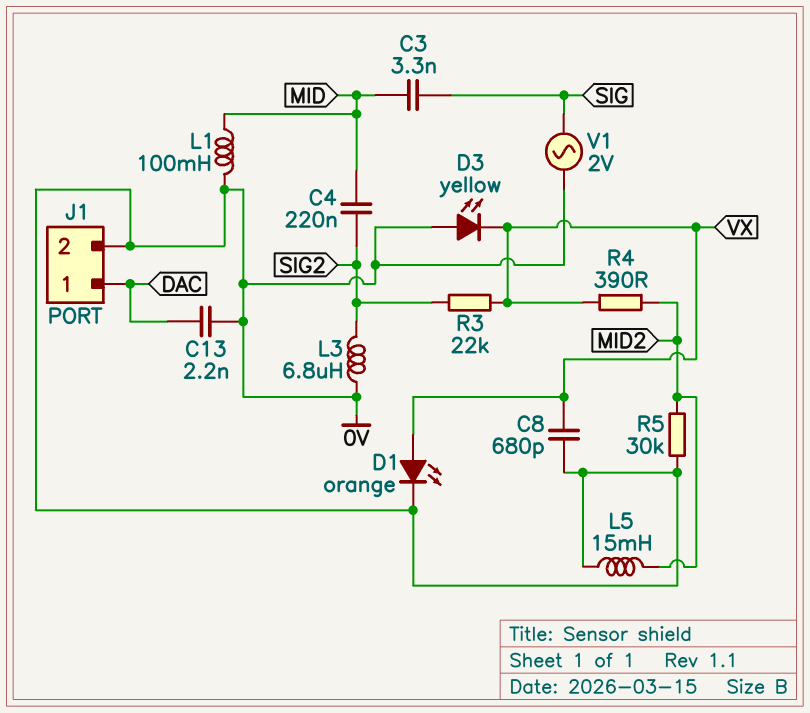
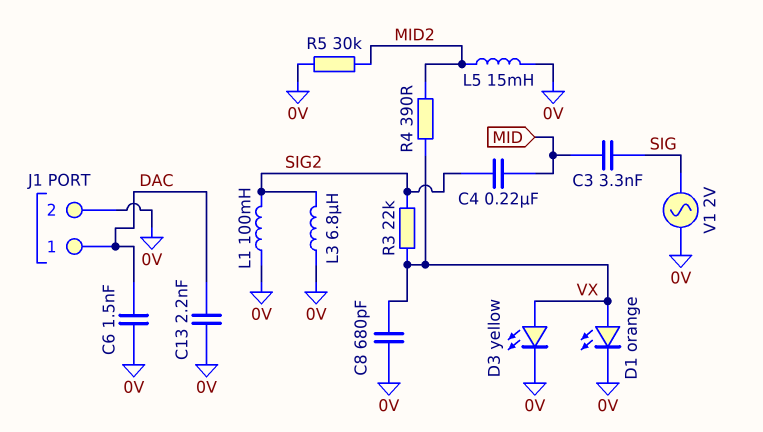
C6: none -> 1.5nF (0V, DAC)
D3: LED yellow (A 0V, K VX) -> LED yellow (A VX, K 0V)
L1: 100mH (0V, MID) -> 100mH (0V, SIG2)

